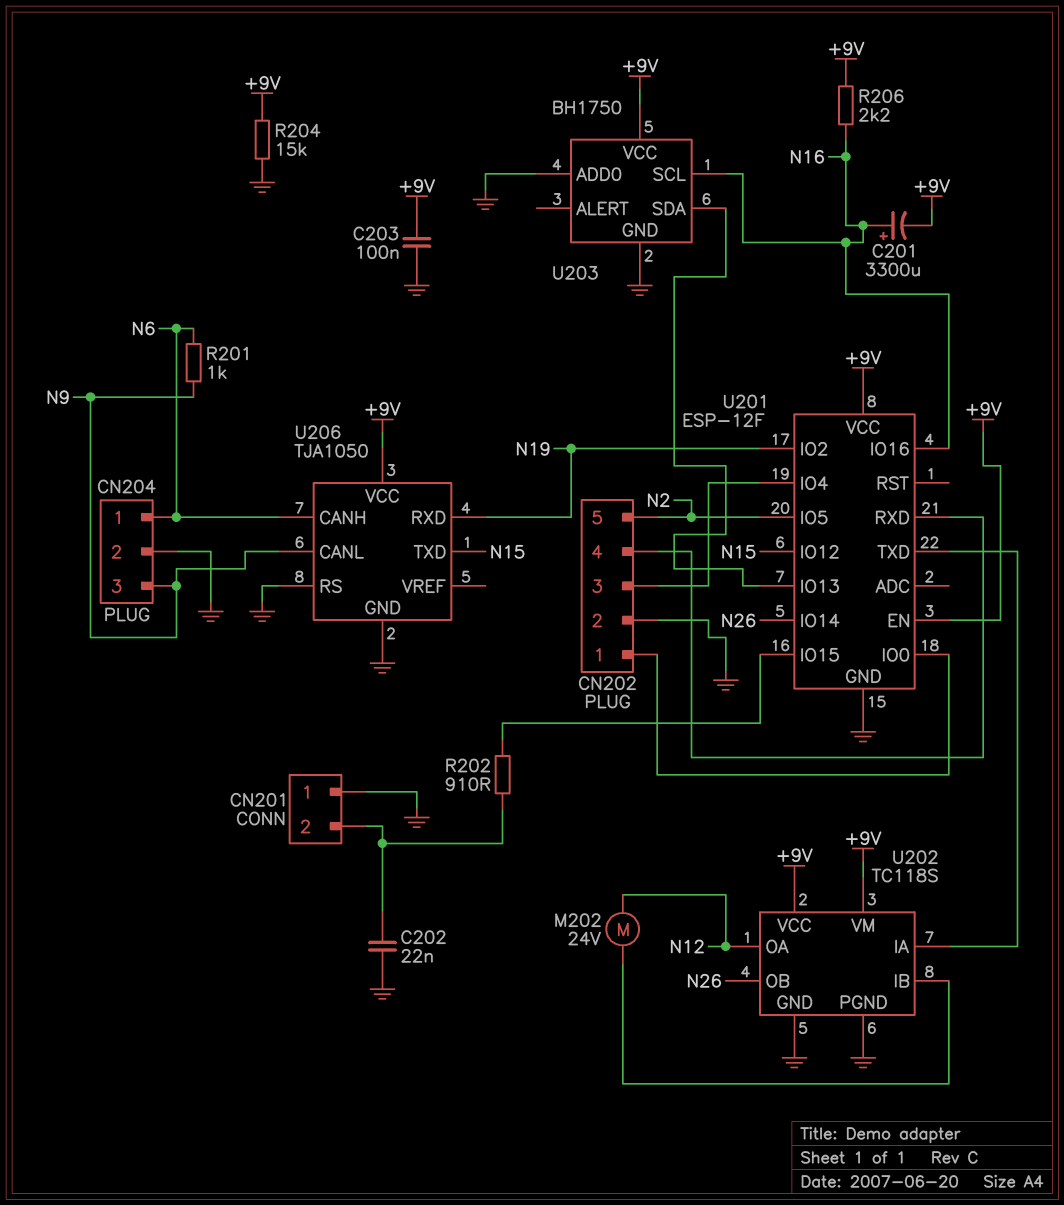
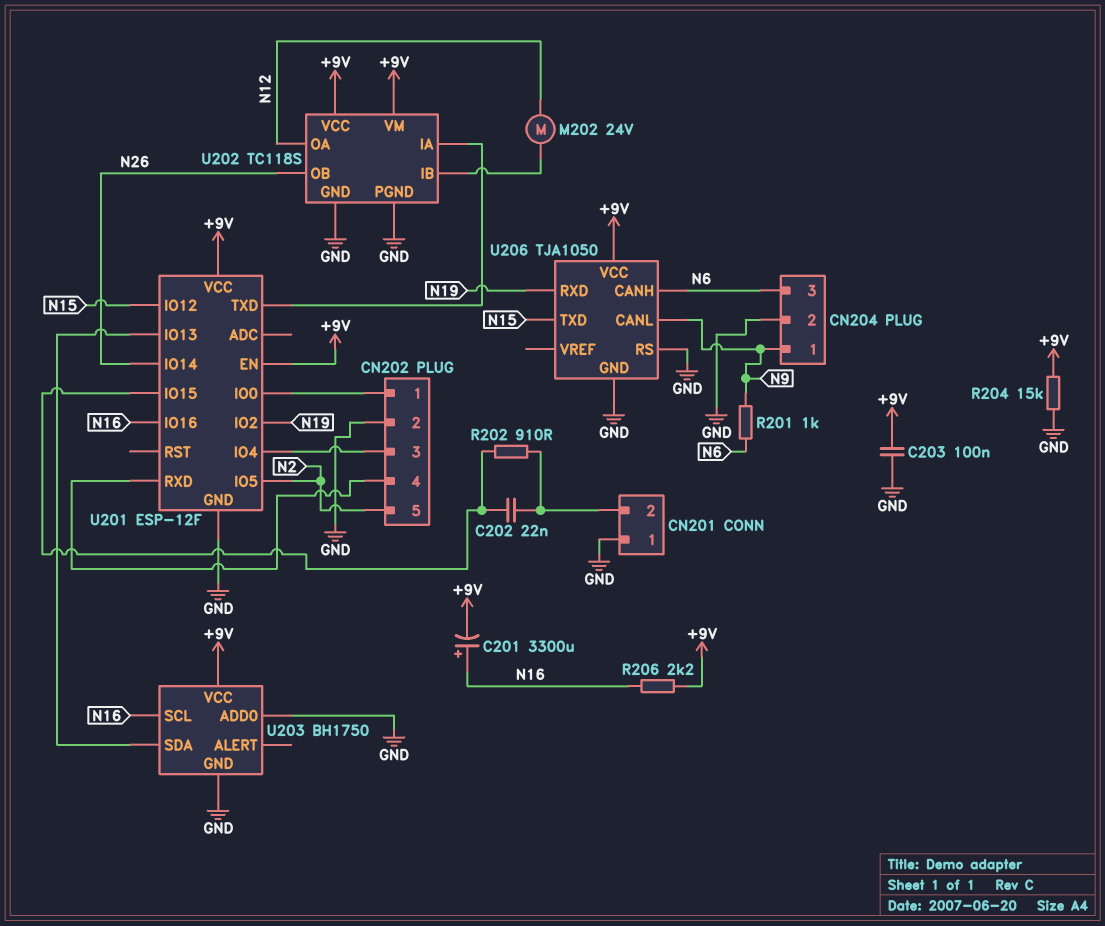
C202: 22nF (CN201/2, GND) -> 22nF (CN201/2, U201/IO15)
CN204 pin 1: N6 -> N9
CN204 pin 3: N9 -> N6

